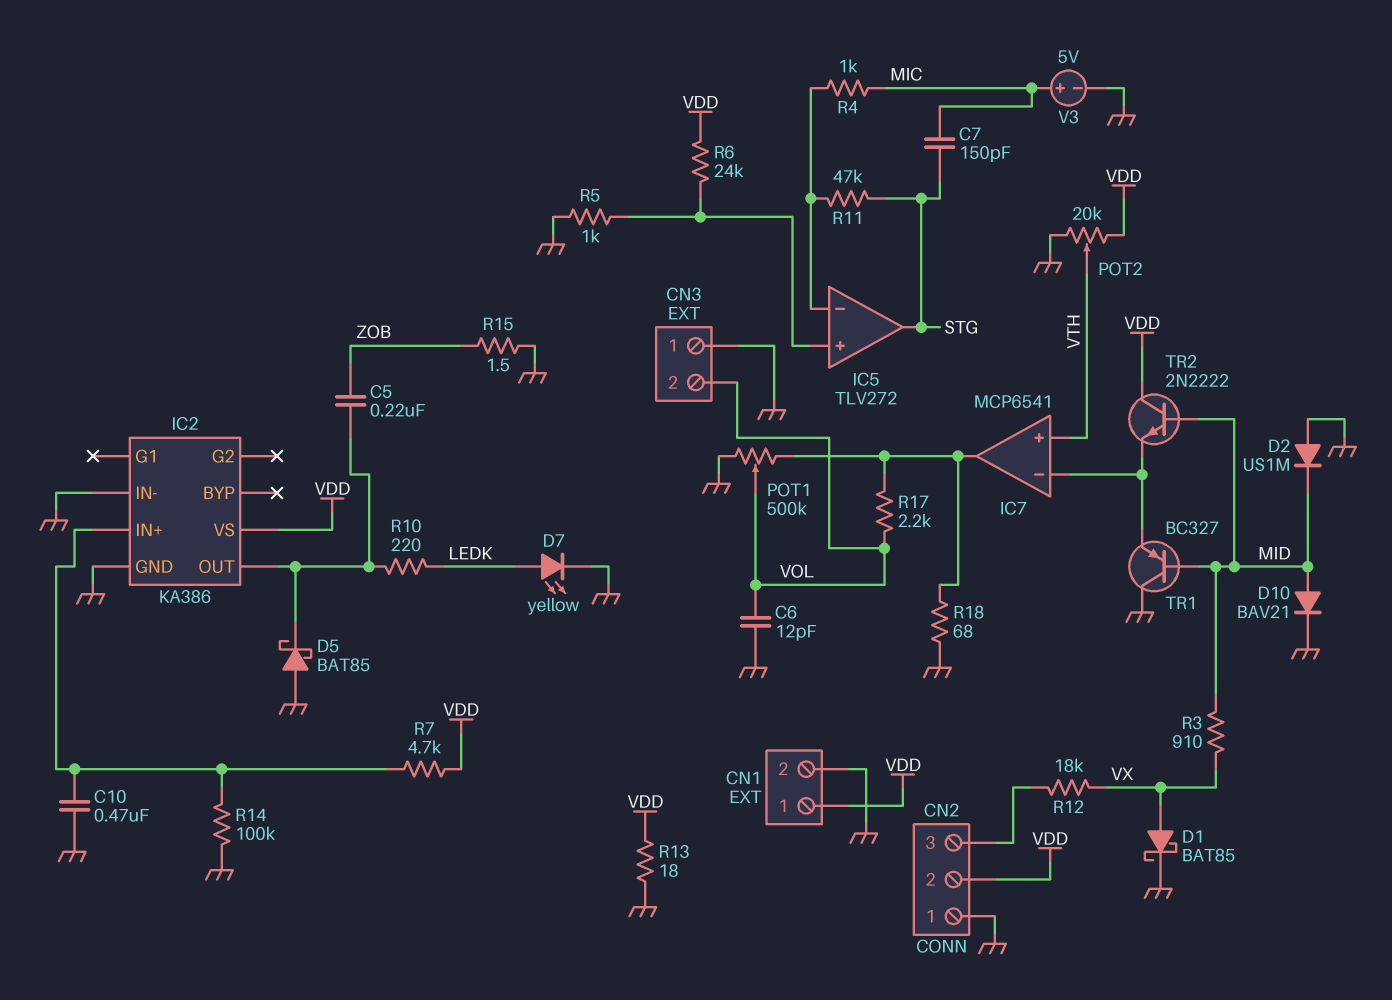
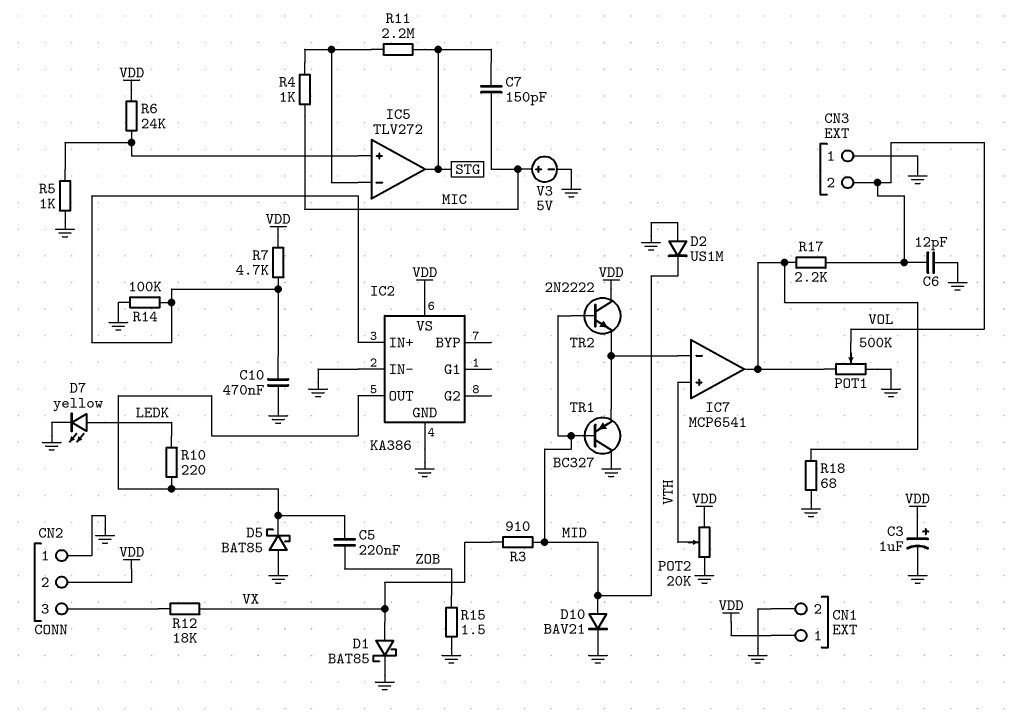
C3: none -> 1uF (plus VDD, minus GND)
R11: 47k (IC5/in-, STG) -> 2.2M (IC5/in-, STG)
R13: 18 (GND, VDD) -> none

